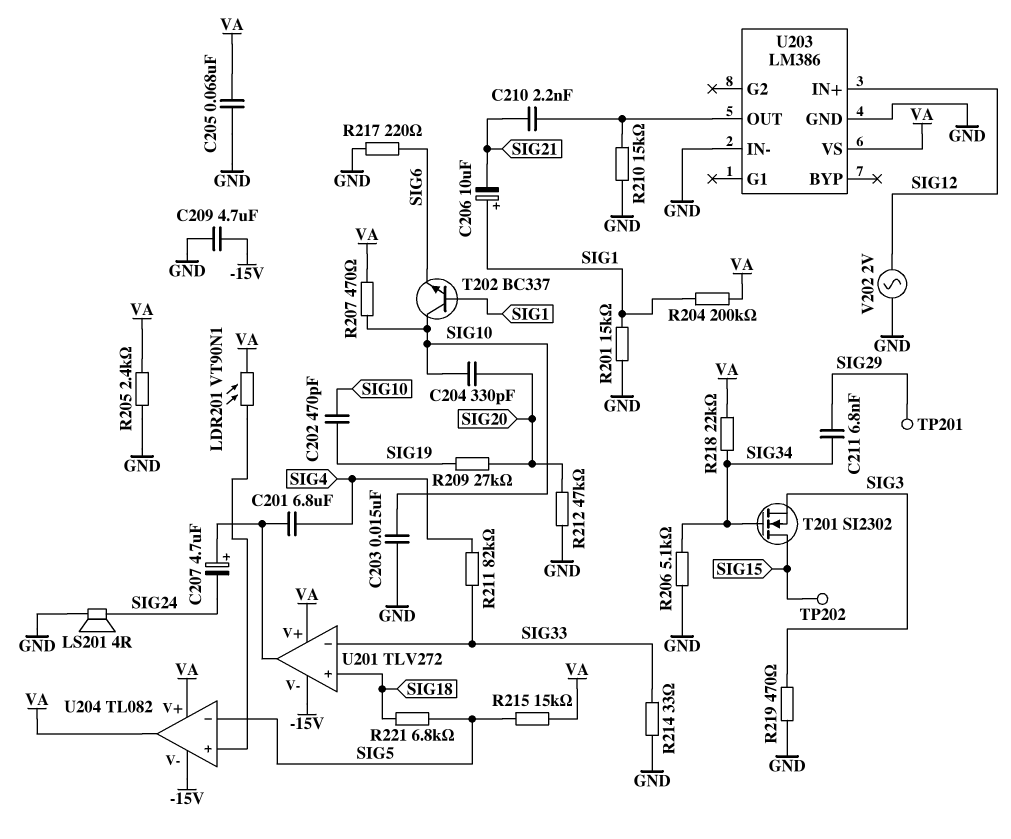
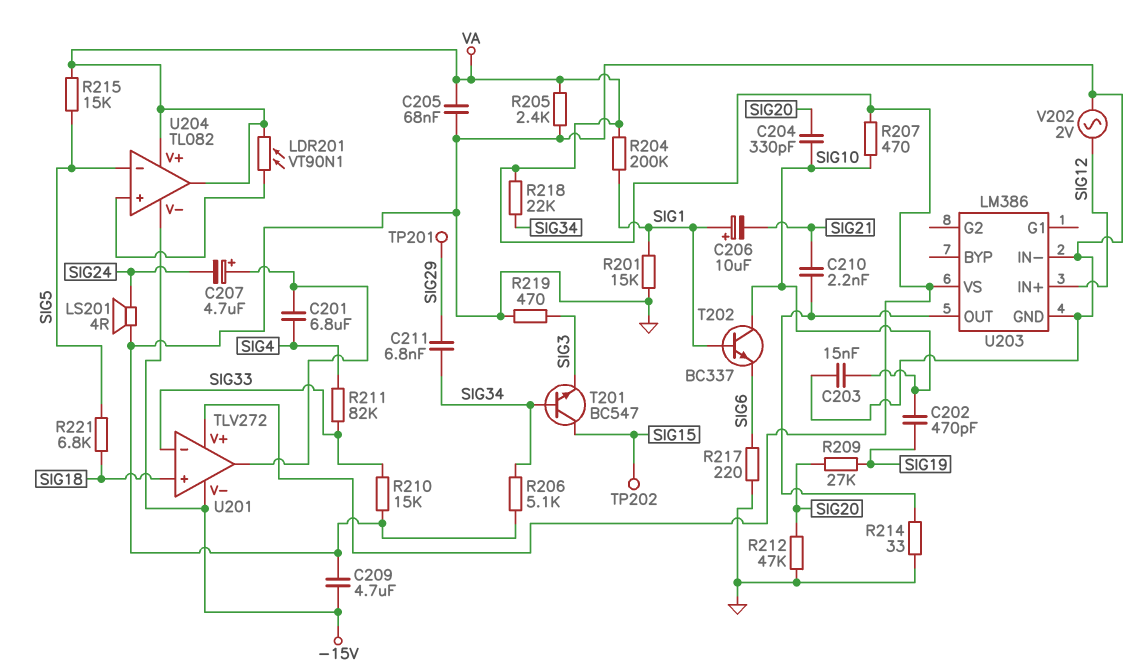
R210: 15k (GND, U203/OUT) -> 15k (GND, SIG33)
R214: 33 (GND, SIG33) -> 33 (GND, U203/OUT)
T201: NMOS SI2302 (G SIG34, D SIG15, S SIG3) -> NPN BC547 (B SIG34, C SIG15, E SIG3)

